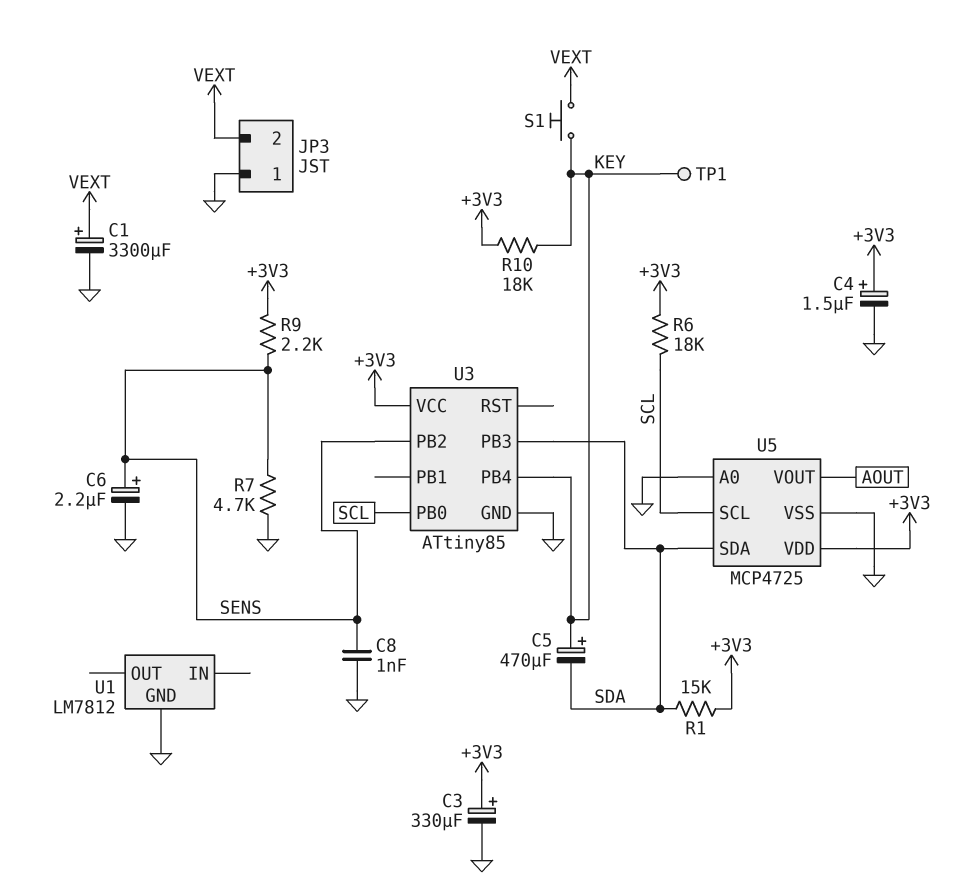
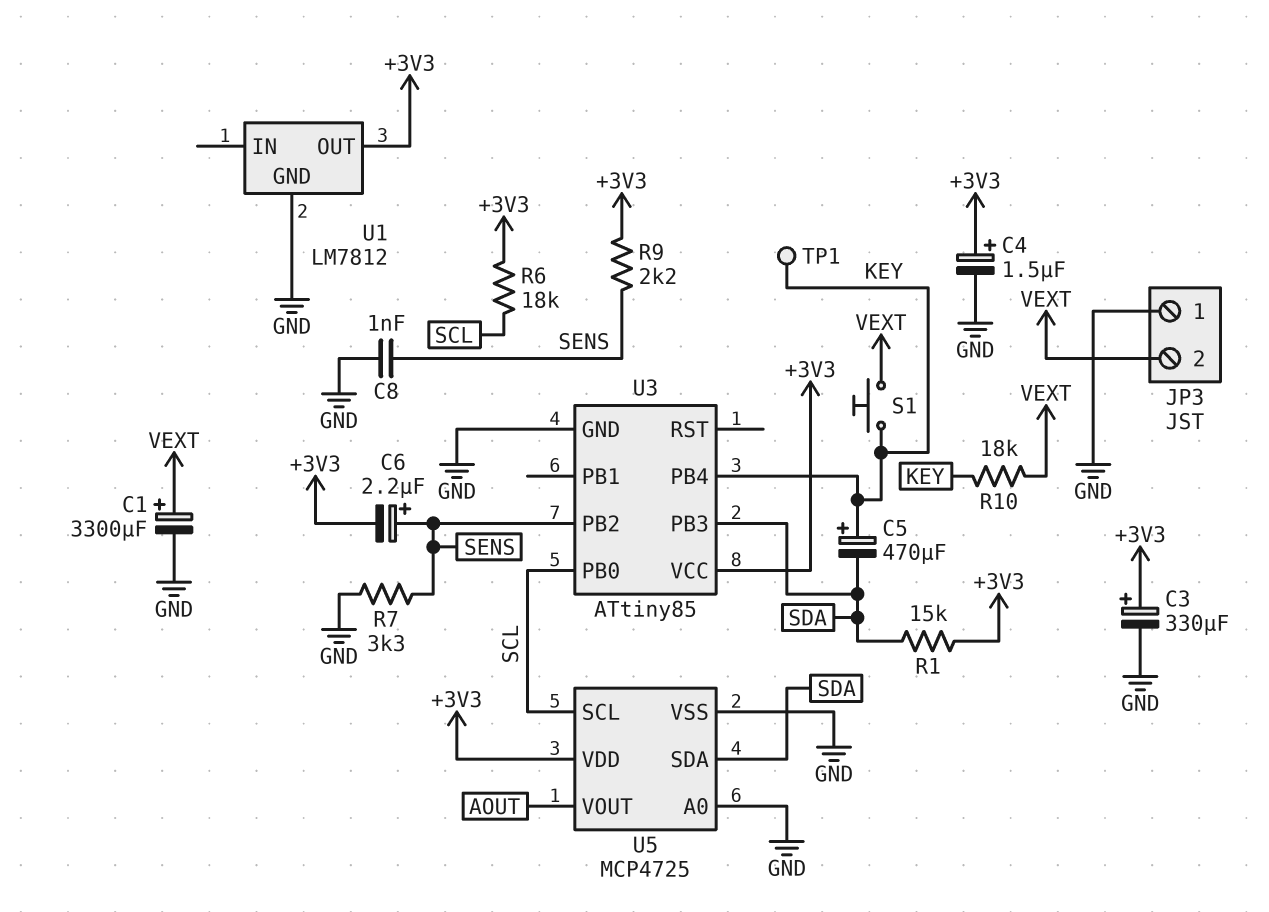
C6: 2.2uF (plus SENS, minus GND) -> 2.2uF (plus SENS, minus +3V3)
R7: 4.7k (GND, SENS) -> 3.3k (GND, SENS)
R10: 18k (+3V3, KEY) -> 18k (KEY, VEXT)
U1 pin OUT: none -> +3V3

